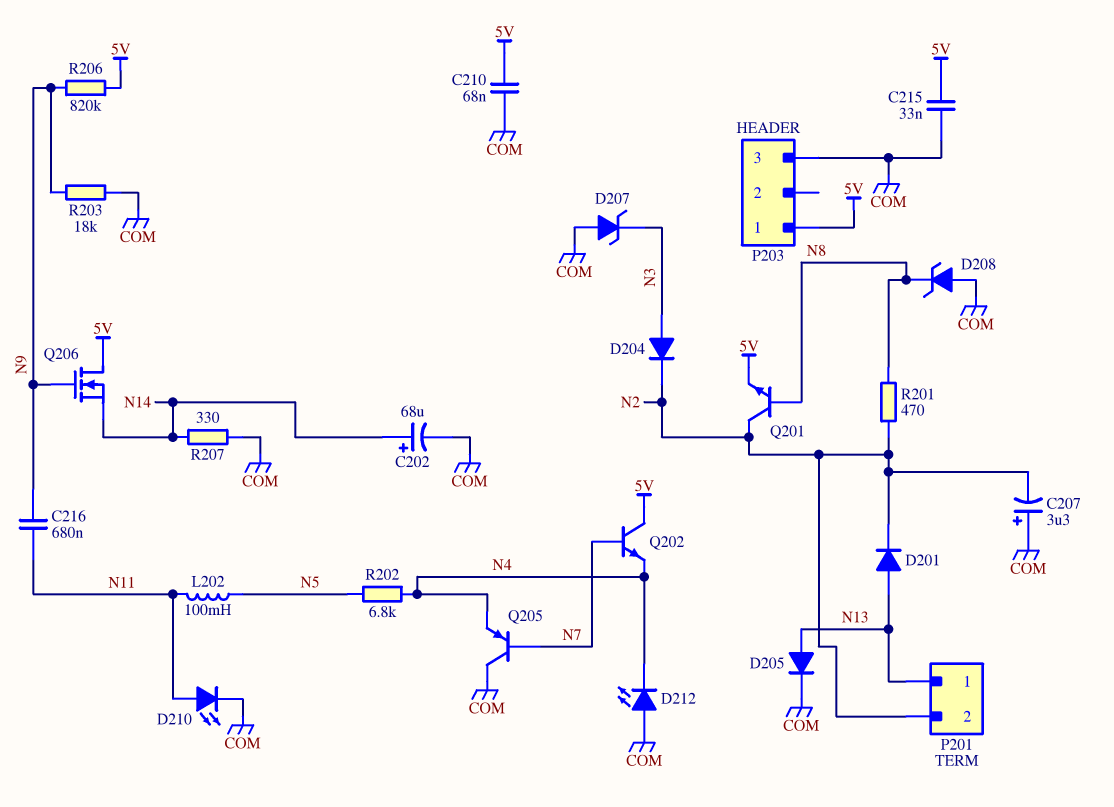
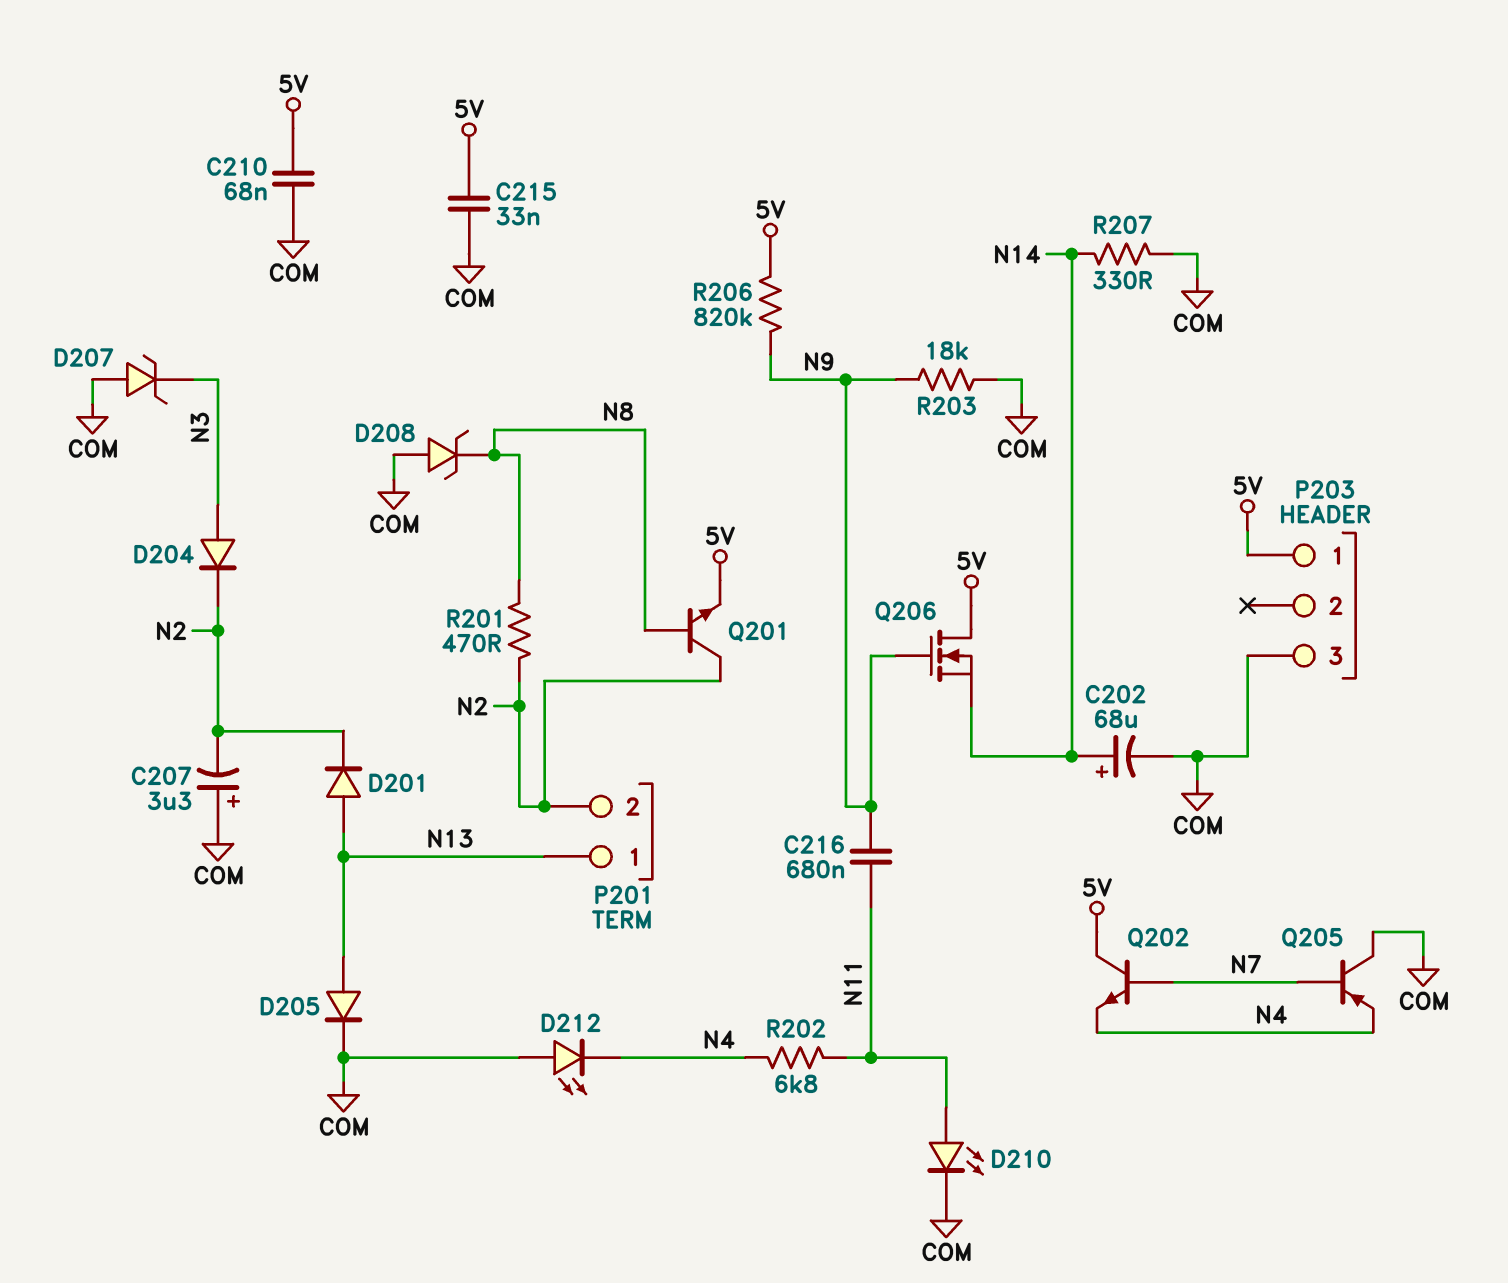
L202: 100mH (N5, N11) -> none
R202: 6.8k (N4, N5) -> 6.8k (N4, N11)

